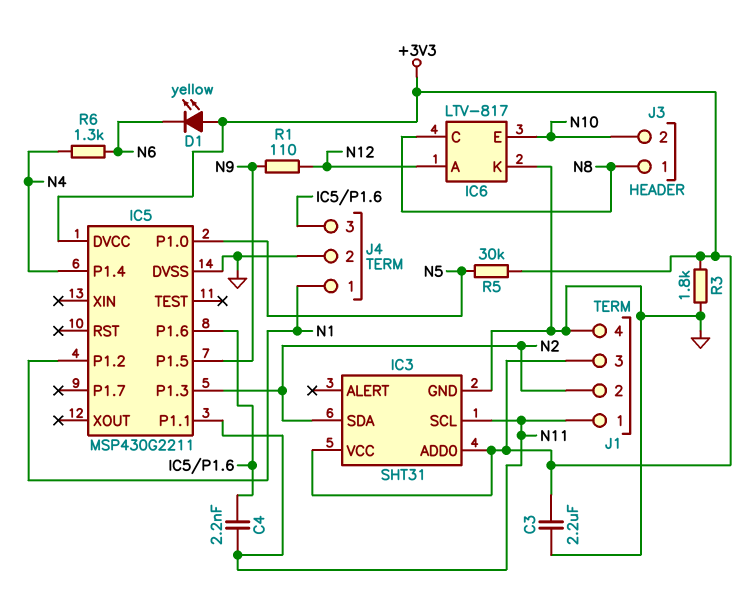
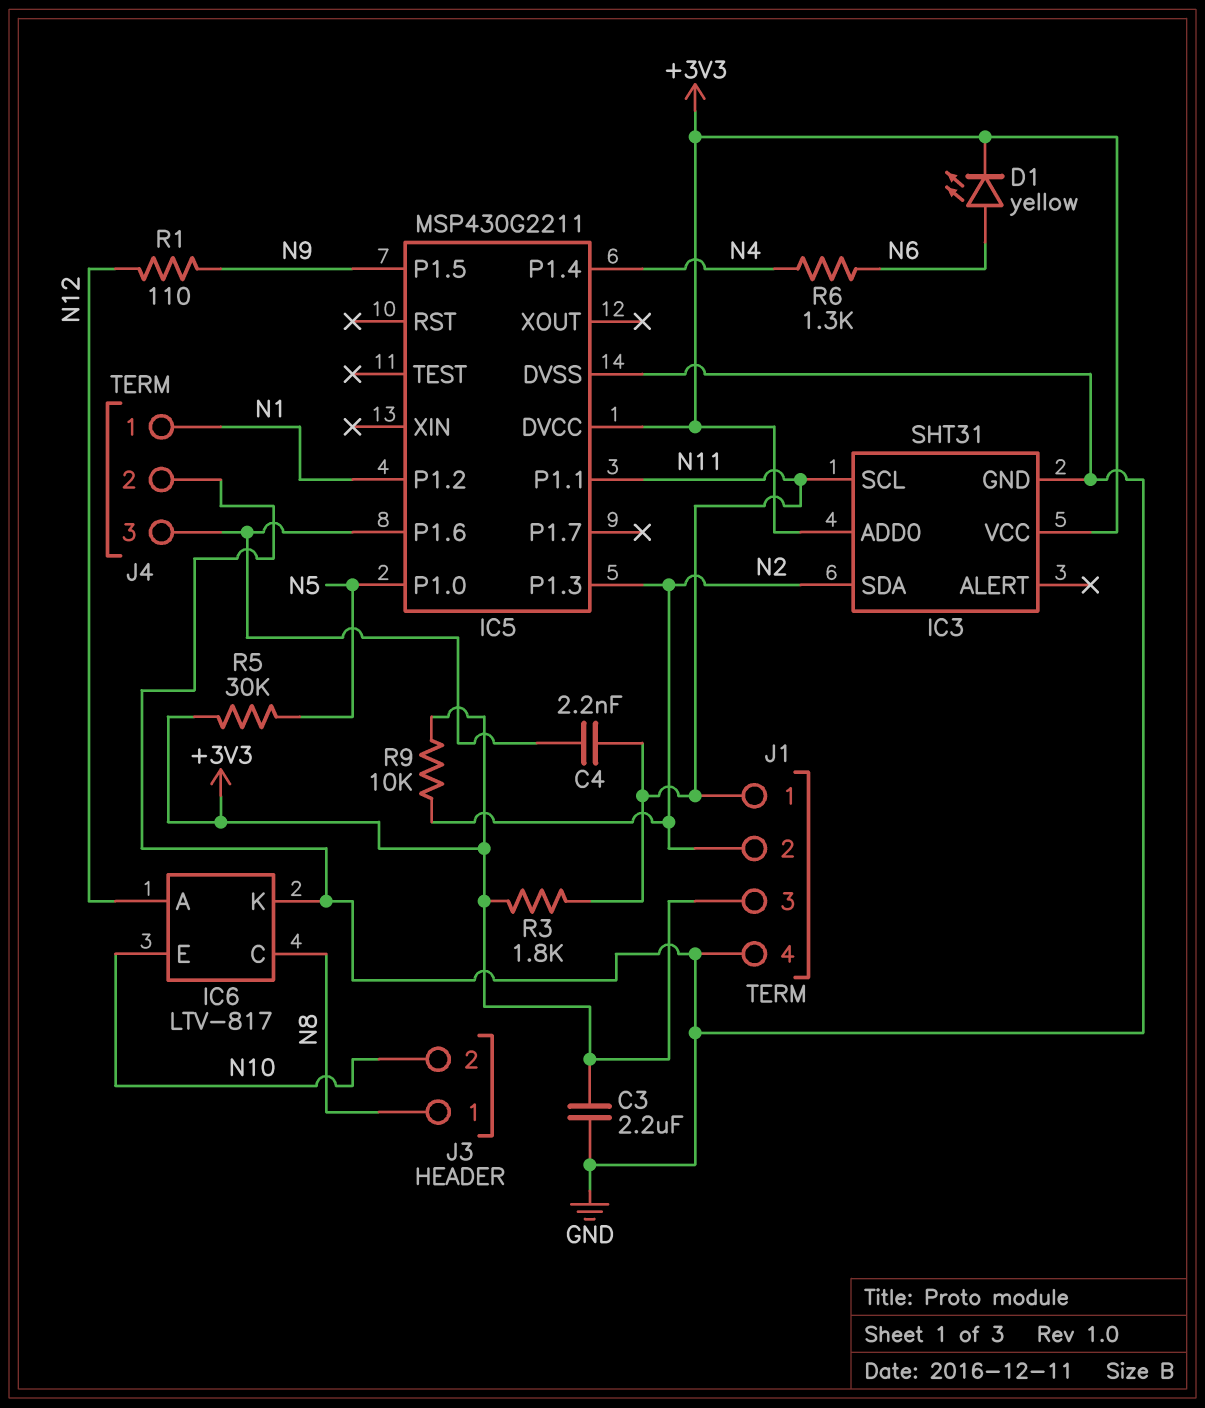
D1: LED yellow (A +3V3, K N6) -> LED yellow (A N6, K +3V3)
R3: 1.8k (+3V3, GND) -> 1.8k (+3V3, N11)
R9: none -> 10k (+3V3, N2)

